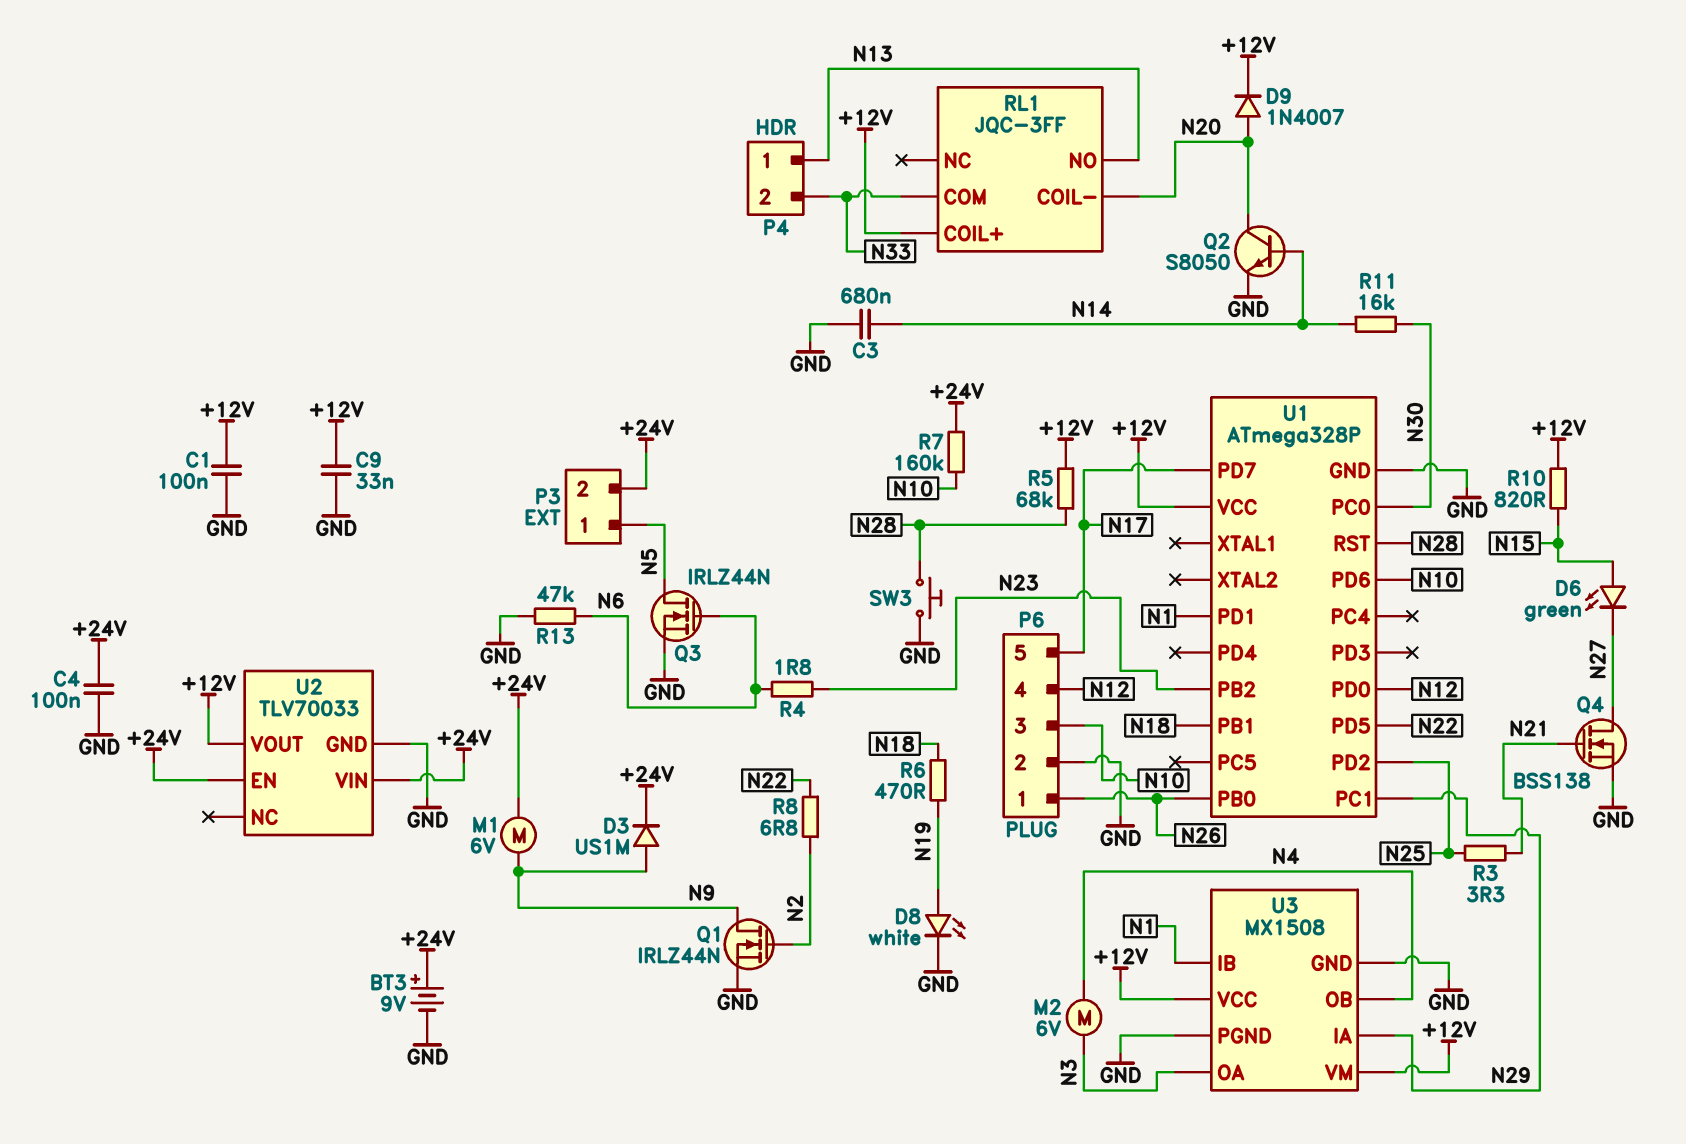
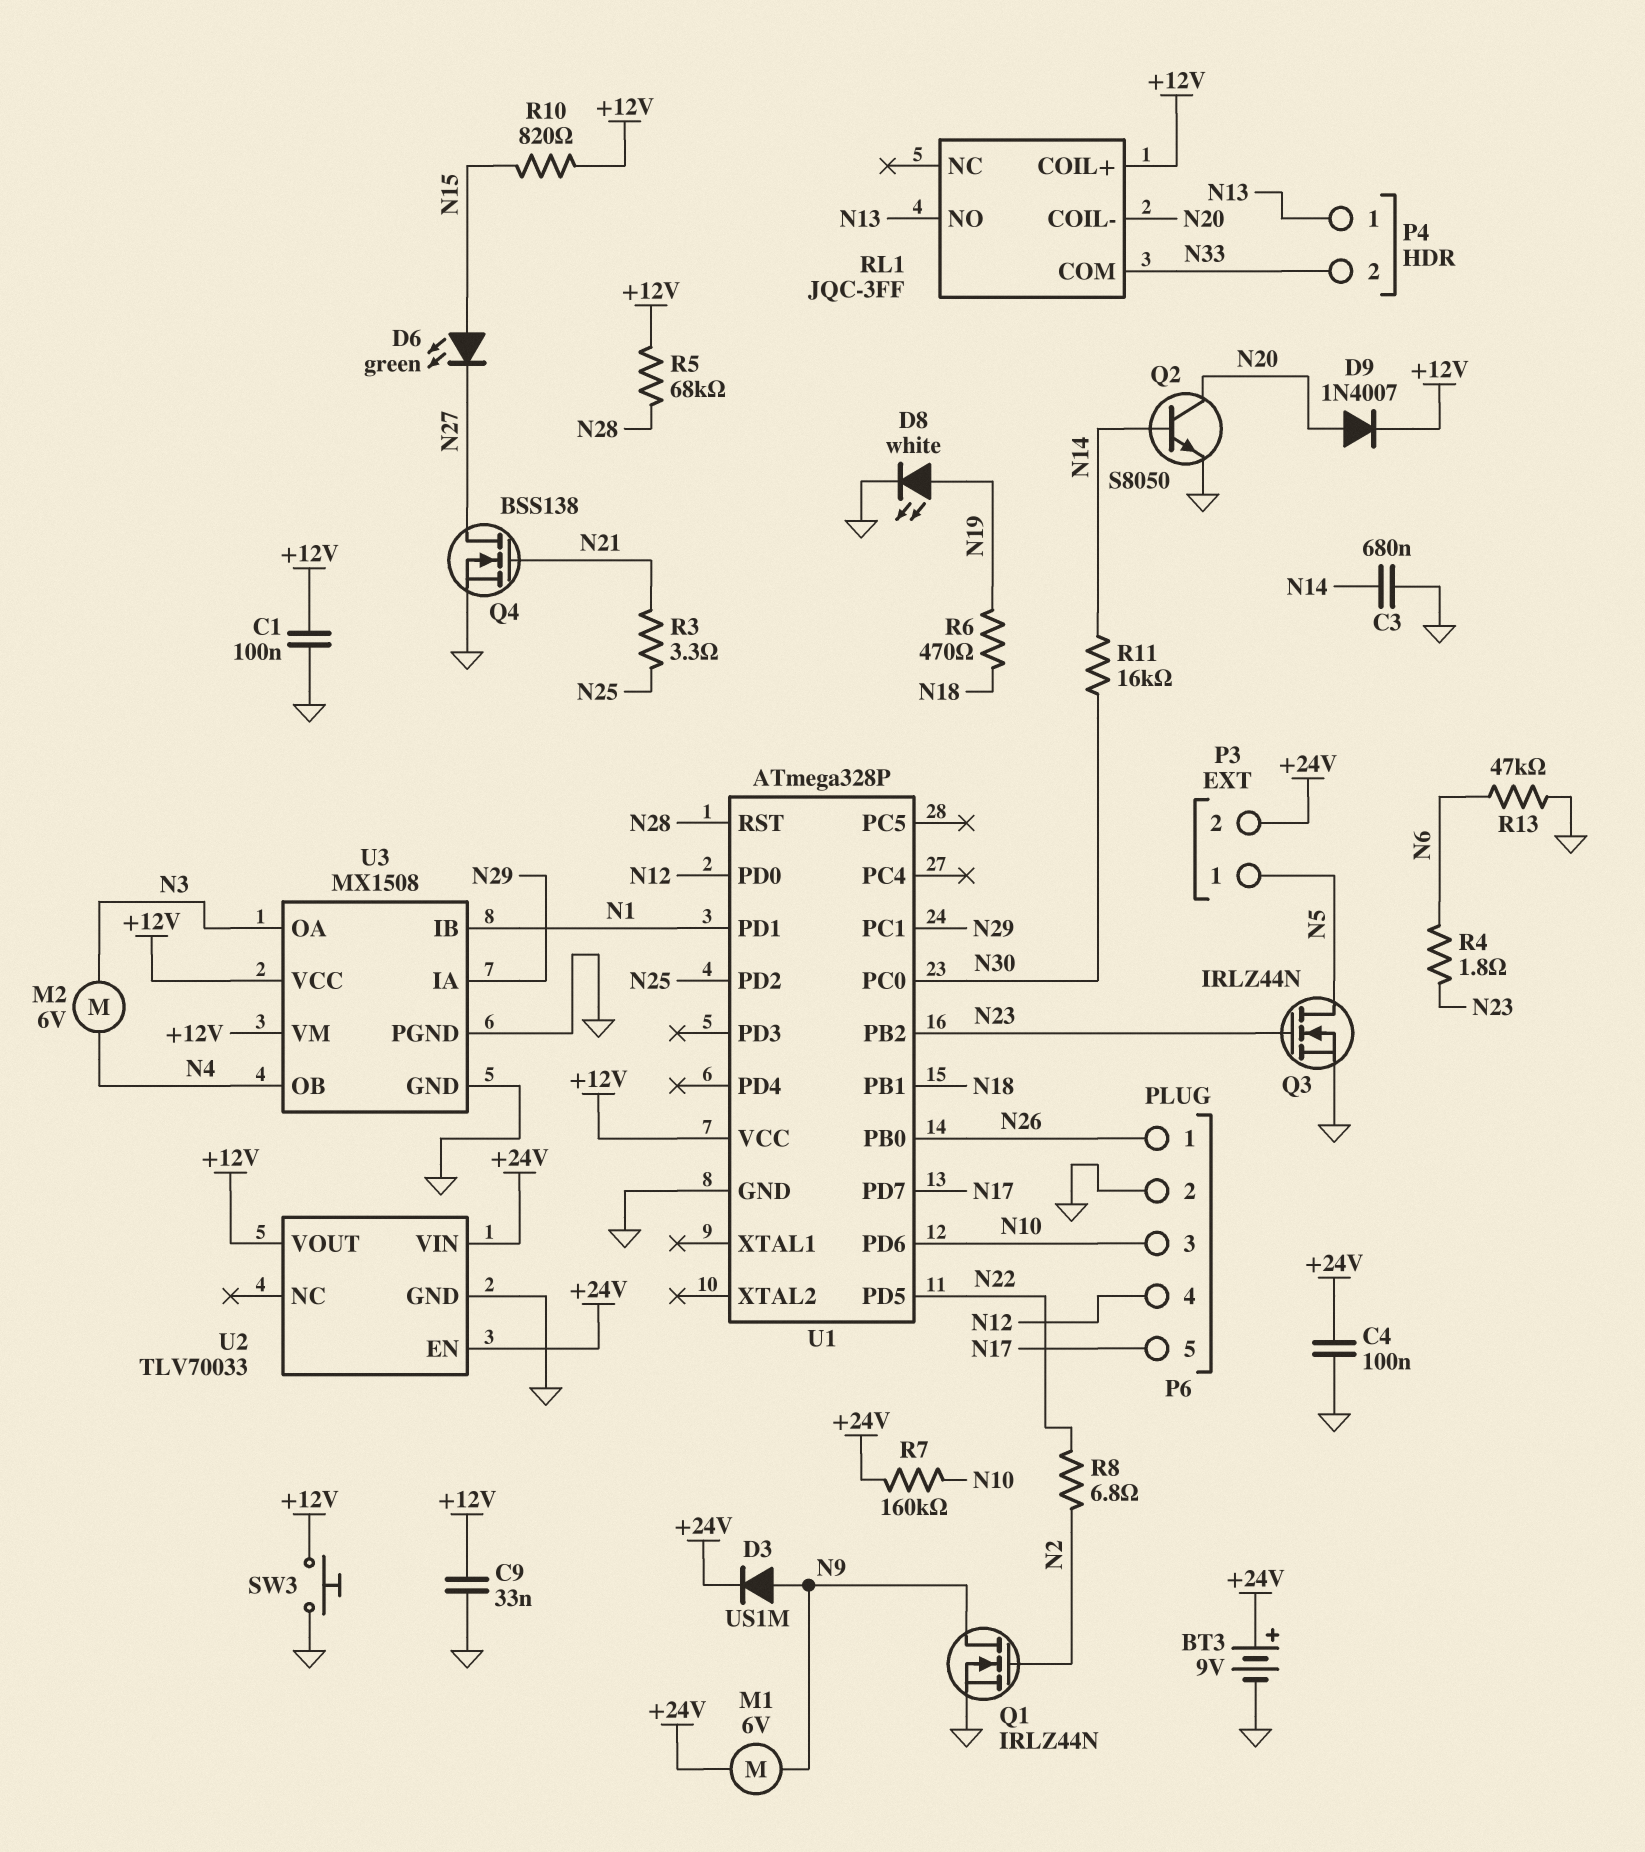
Q3: NMOS IRLZ44N (G N6, D N5, S GND) -> NMOS IRLZ44N (G N23, D N5, S GND)
SW3: button (GND, N28) -> button (+12V, GND)

